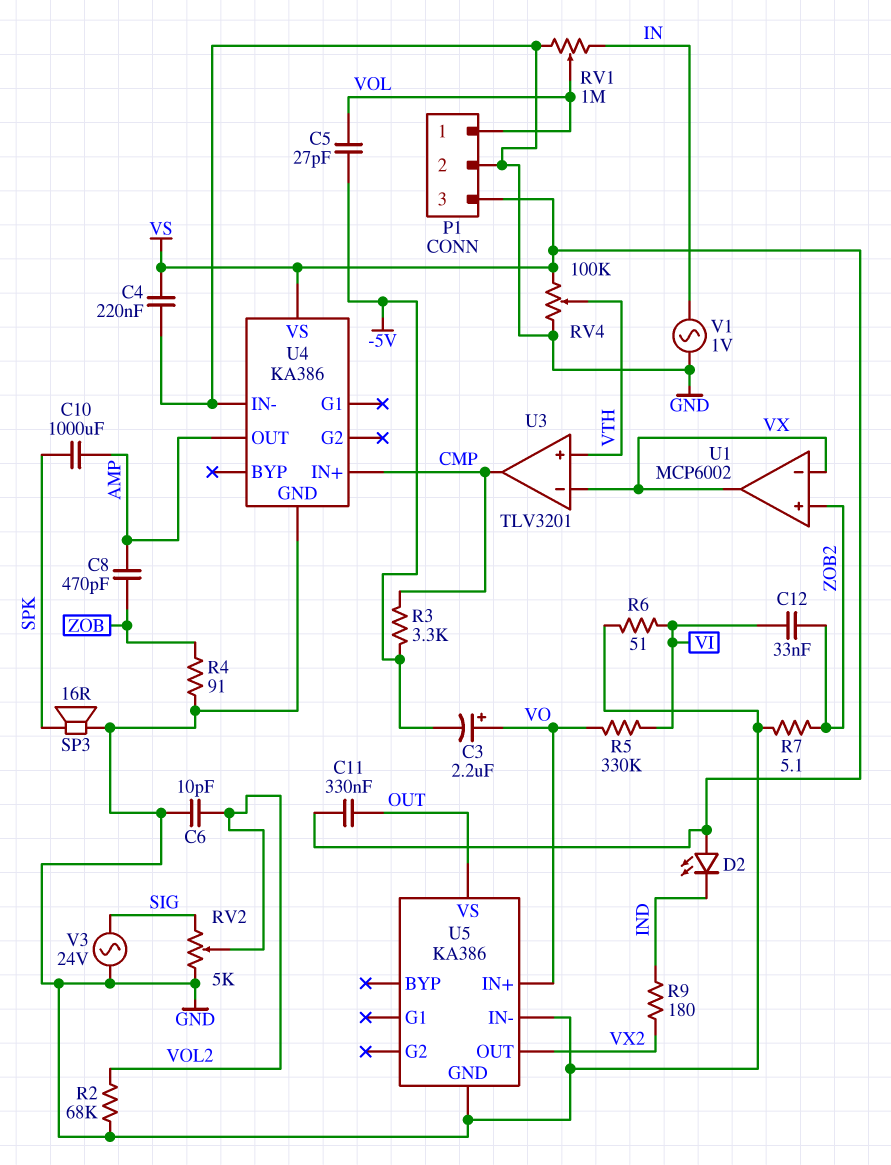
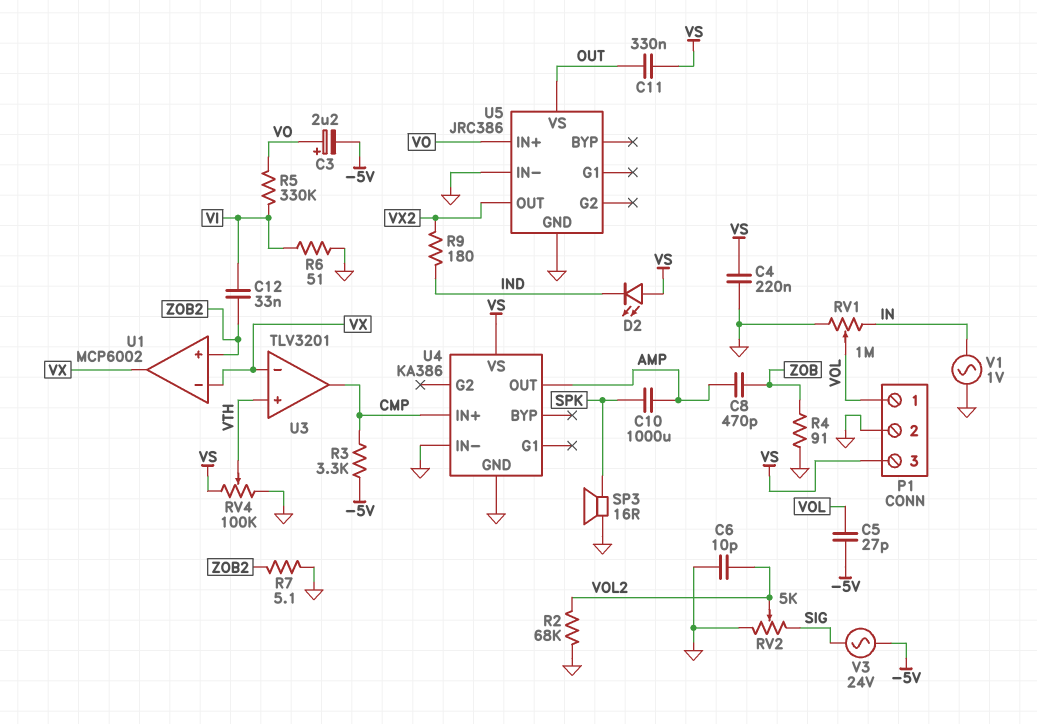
U5: KA386 -> JRC386
V3: AC 24V (GND, SIG) -> AC 24V (-5V, SIG)

